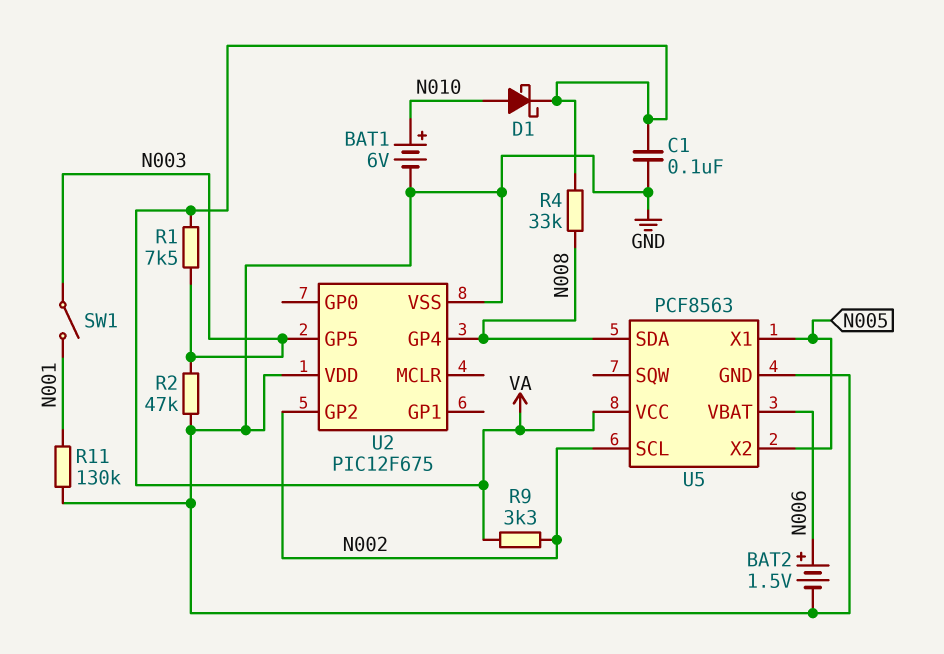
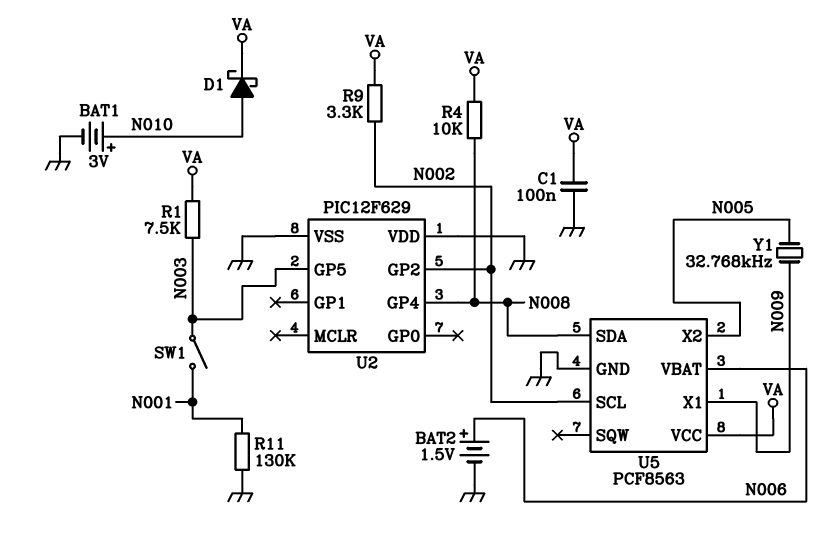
BAT1: 6V (plus N010, minus GND) -> 3V (plus N010, minus GND)
R2: 47k (GND, N003) -> none
R4: 33k (N008, VA) -> 10k (N008, VA)
U2: PIC12F675 -> PIC12F629
U5 pin X1: N005 -> N009
Y1: none -> 32.768kHz (N005, N009)

